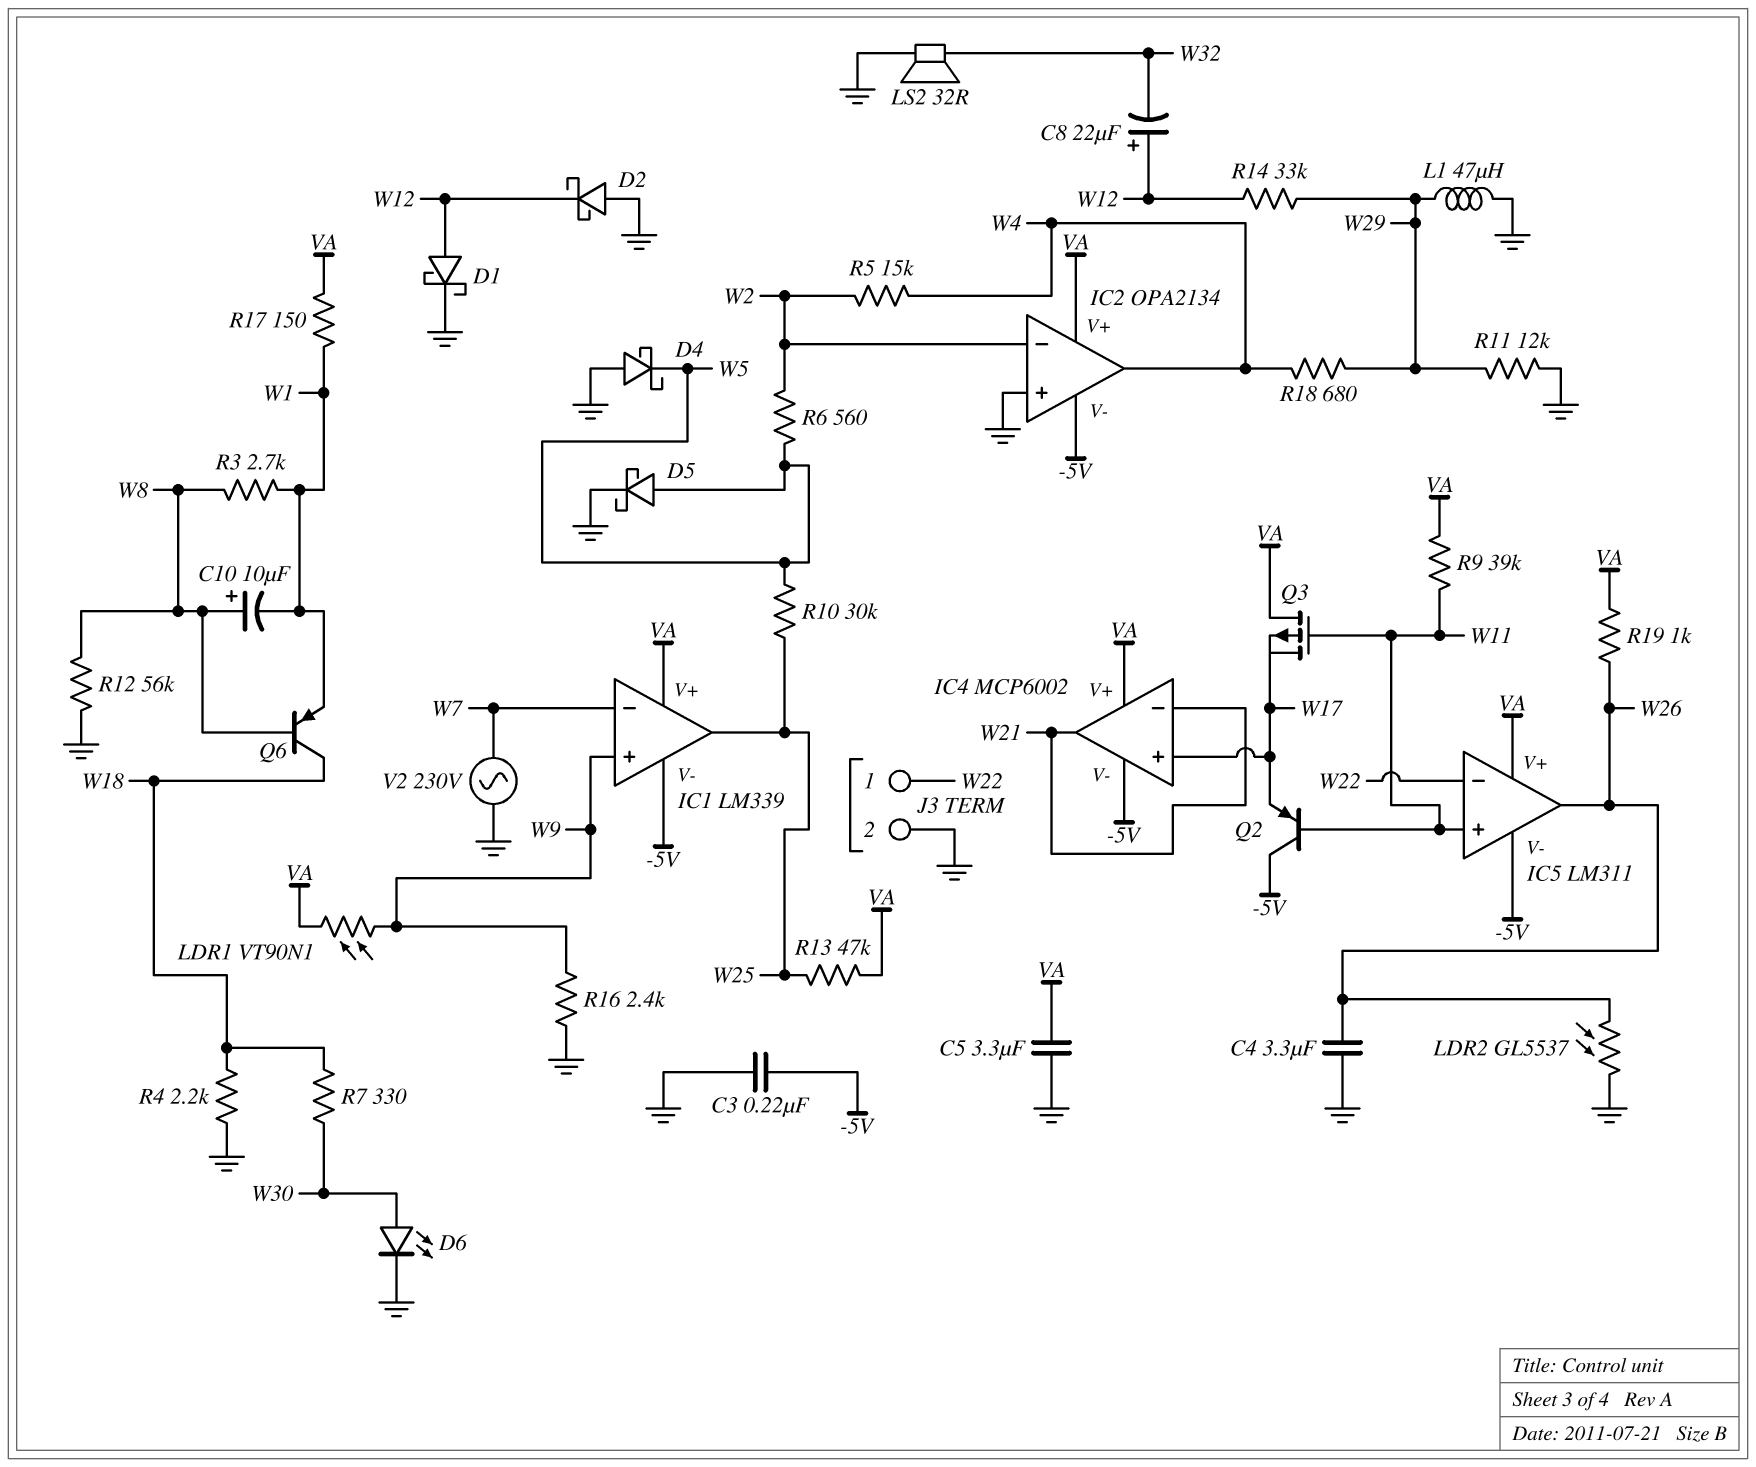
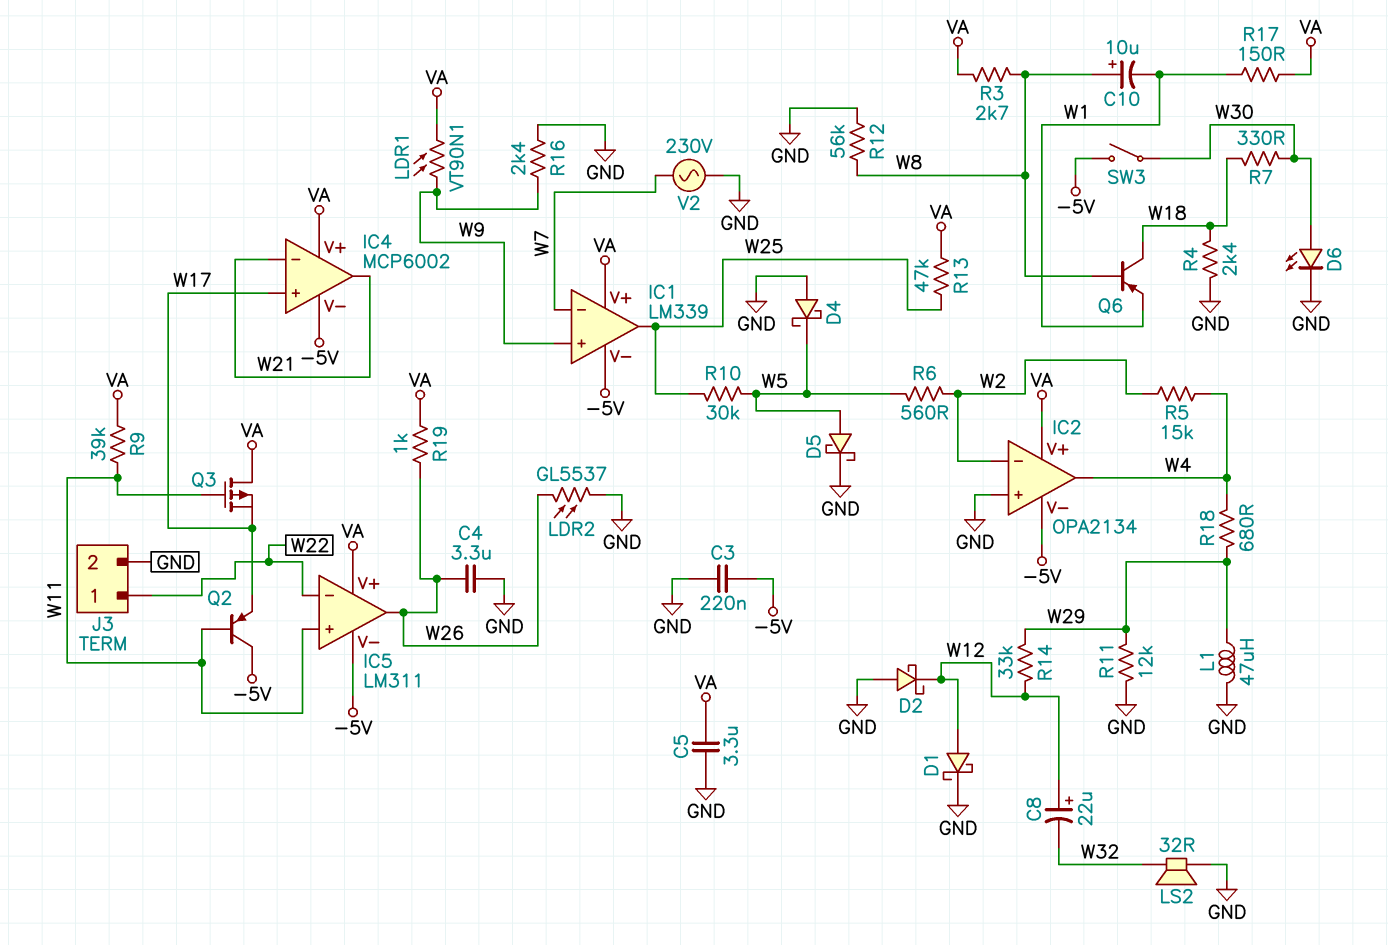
R3: 2.7k (W1, W8) -> 2.7k (VA, W8)
R4: 2.2k (GND, W18) -> 2.4k (GND, W18)
SW3: none -> switch (-5V, W30)

